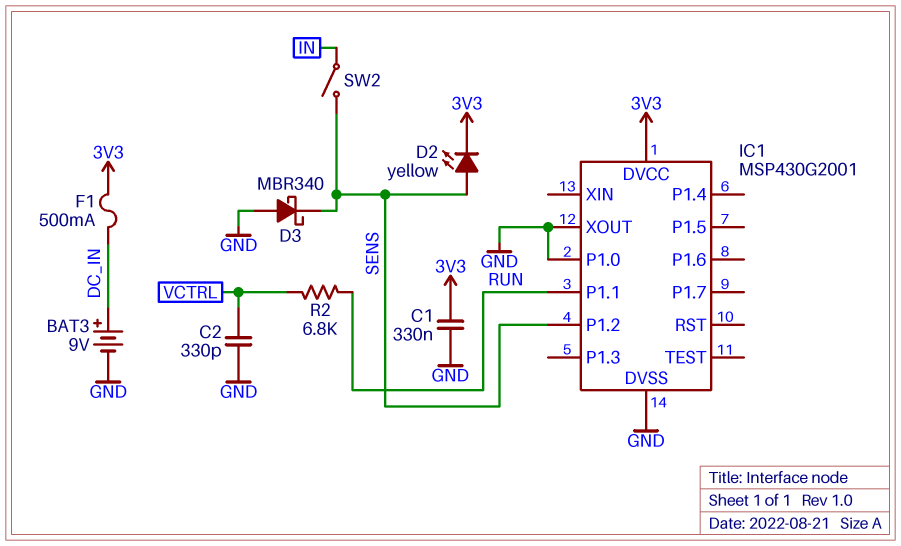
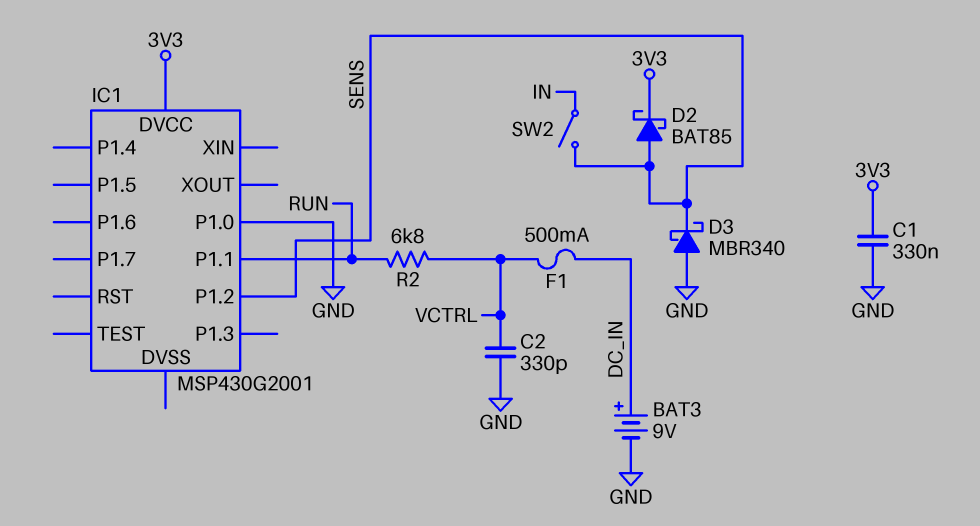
D2: LED yellow (A SENS, K 3V3) -> schottky BAT85 (A SENS, K 3V3)
F1: 500mA (3V3, DC_IN) -> 500mA (DC_IN, VCTRL)
IC1 pin DVSS: GND -> none
IC1 pin XOUT: GND -> none

